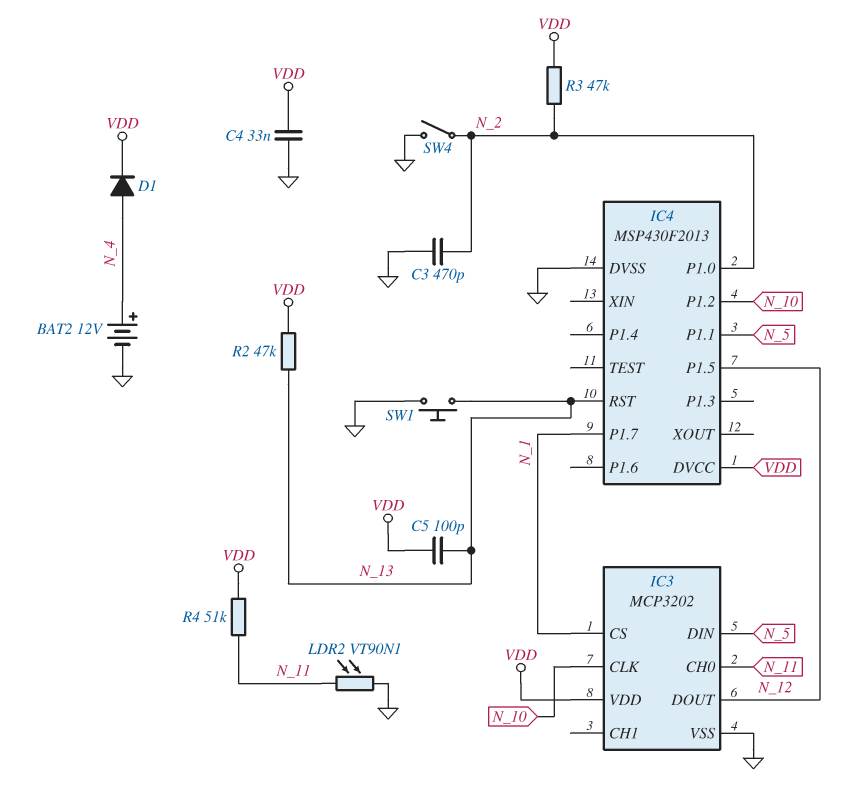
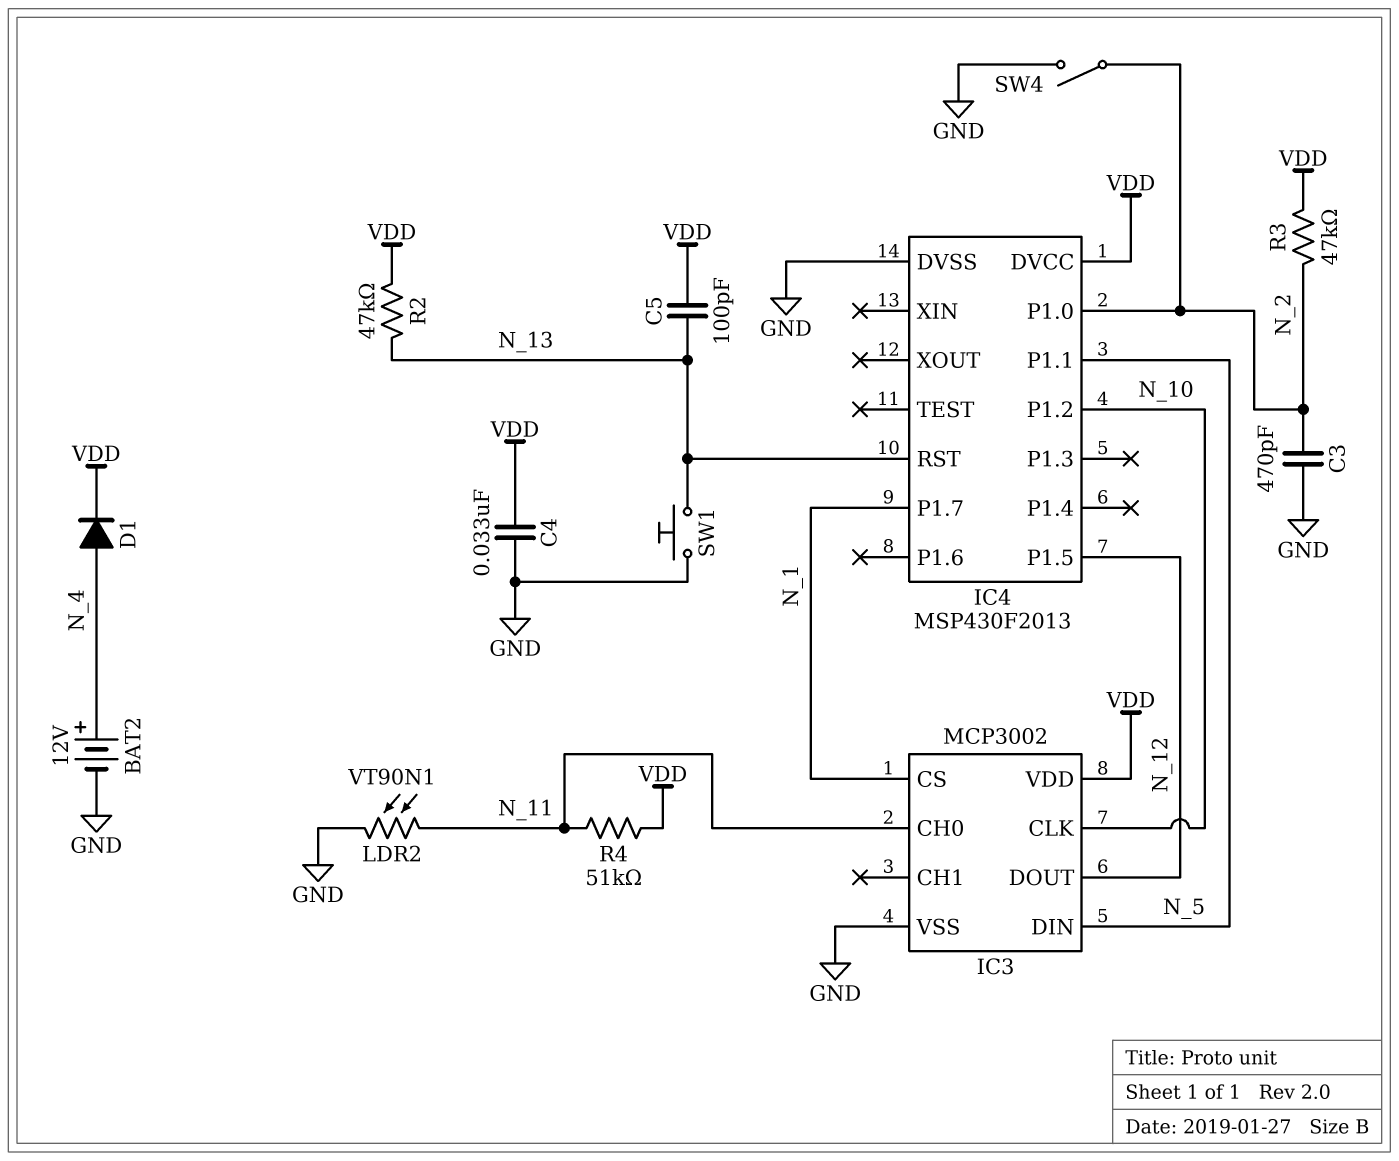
IC3: MCP3202 -> MCP3002

